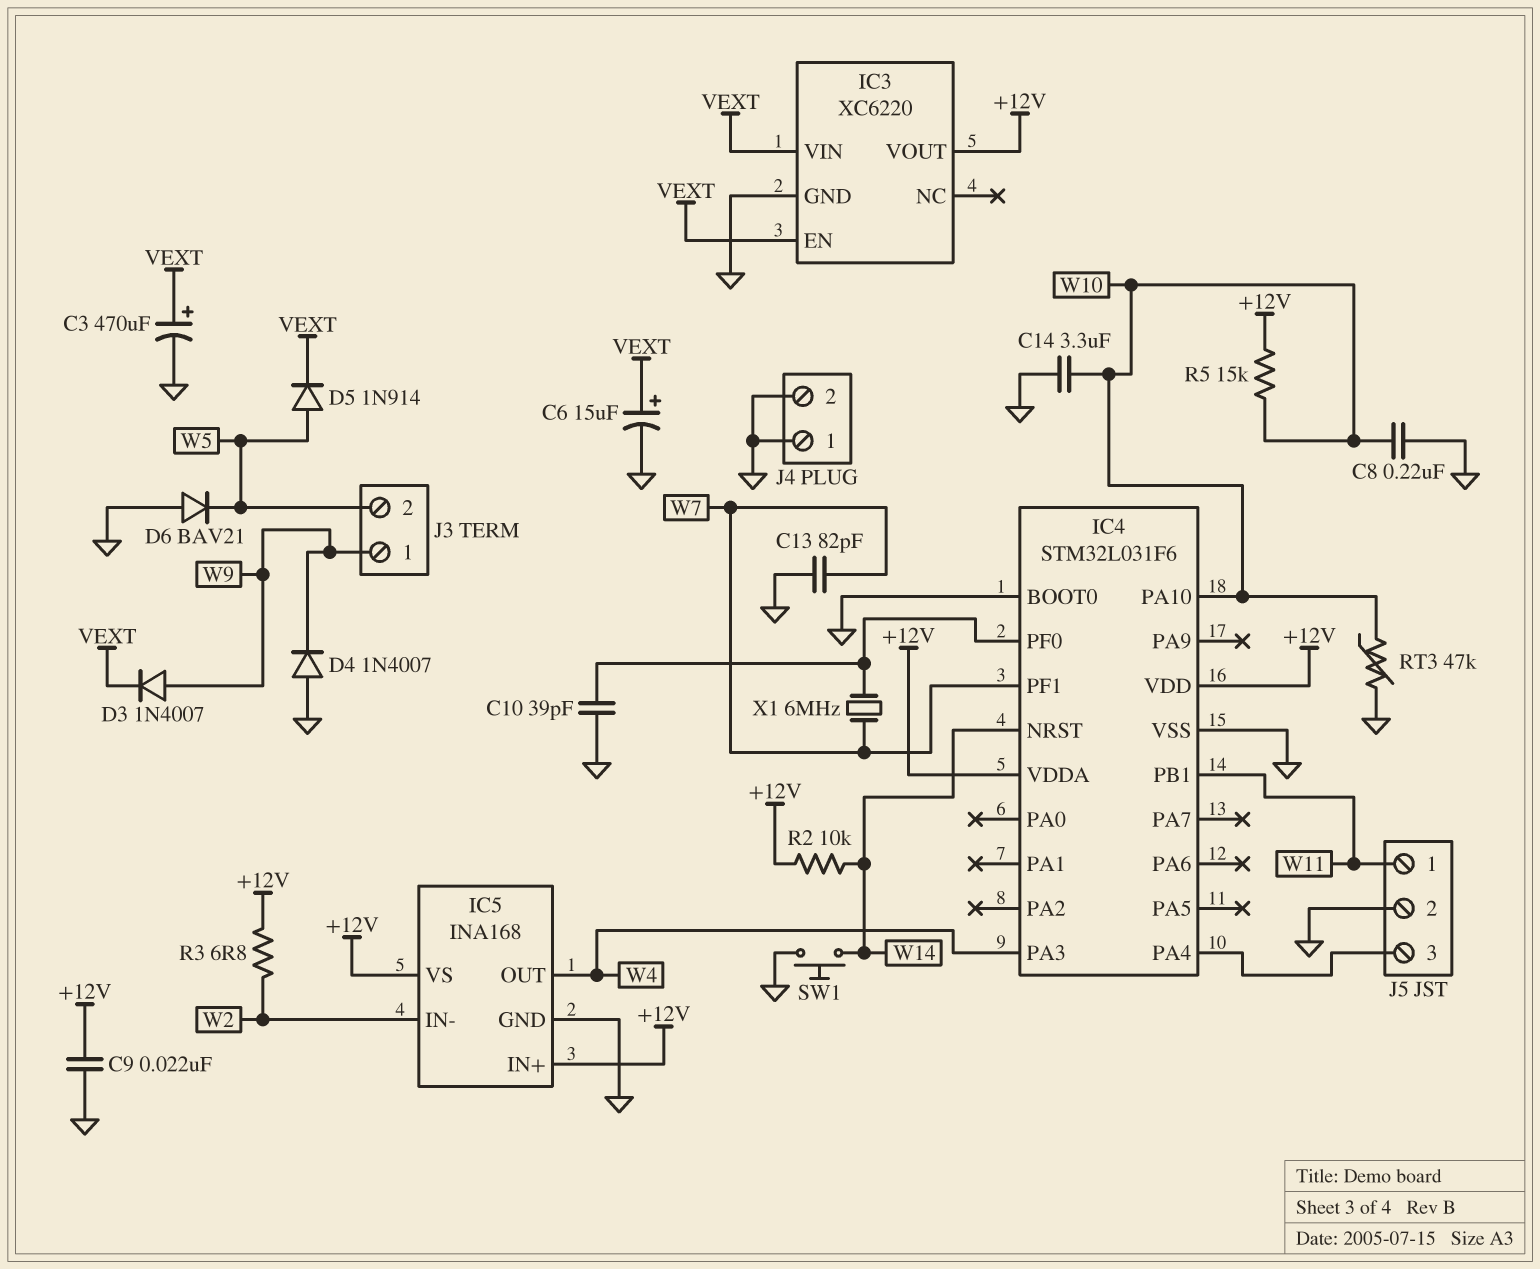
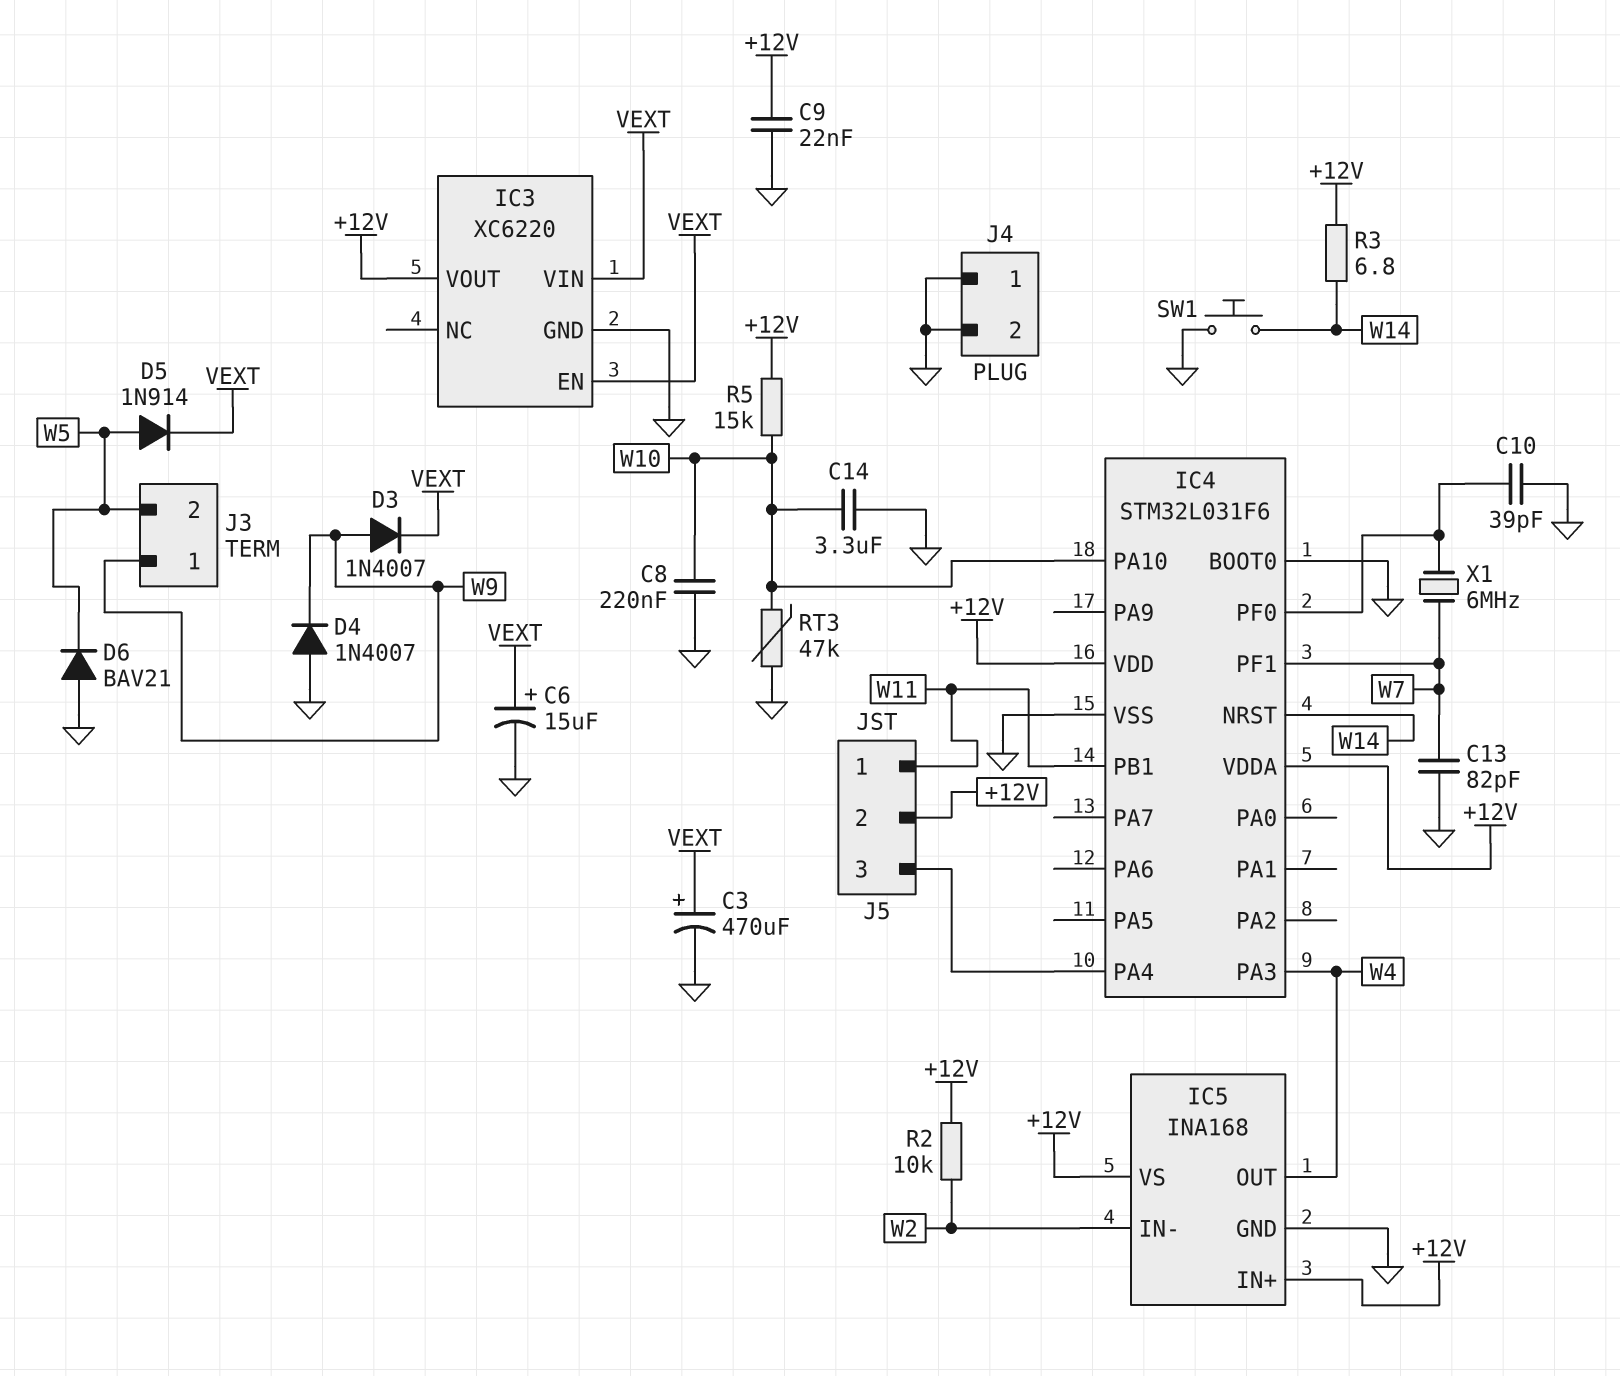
J5 pin 2: GND -> +12V
R2: 10k (+12V, W14) -> 10k (+12V, W2)
R3: 6.8 (+12V, W2) -> 6.8 (+12V, W14)

